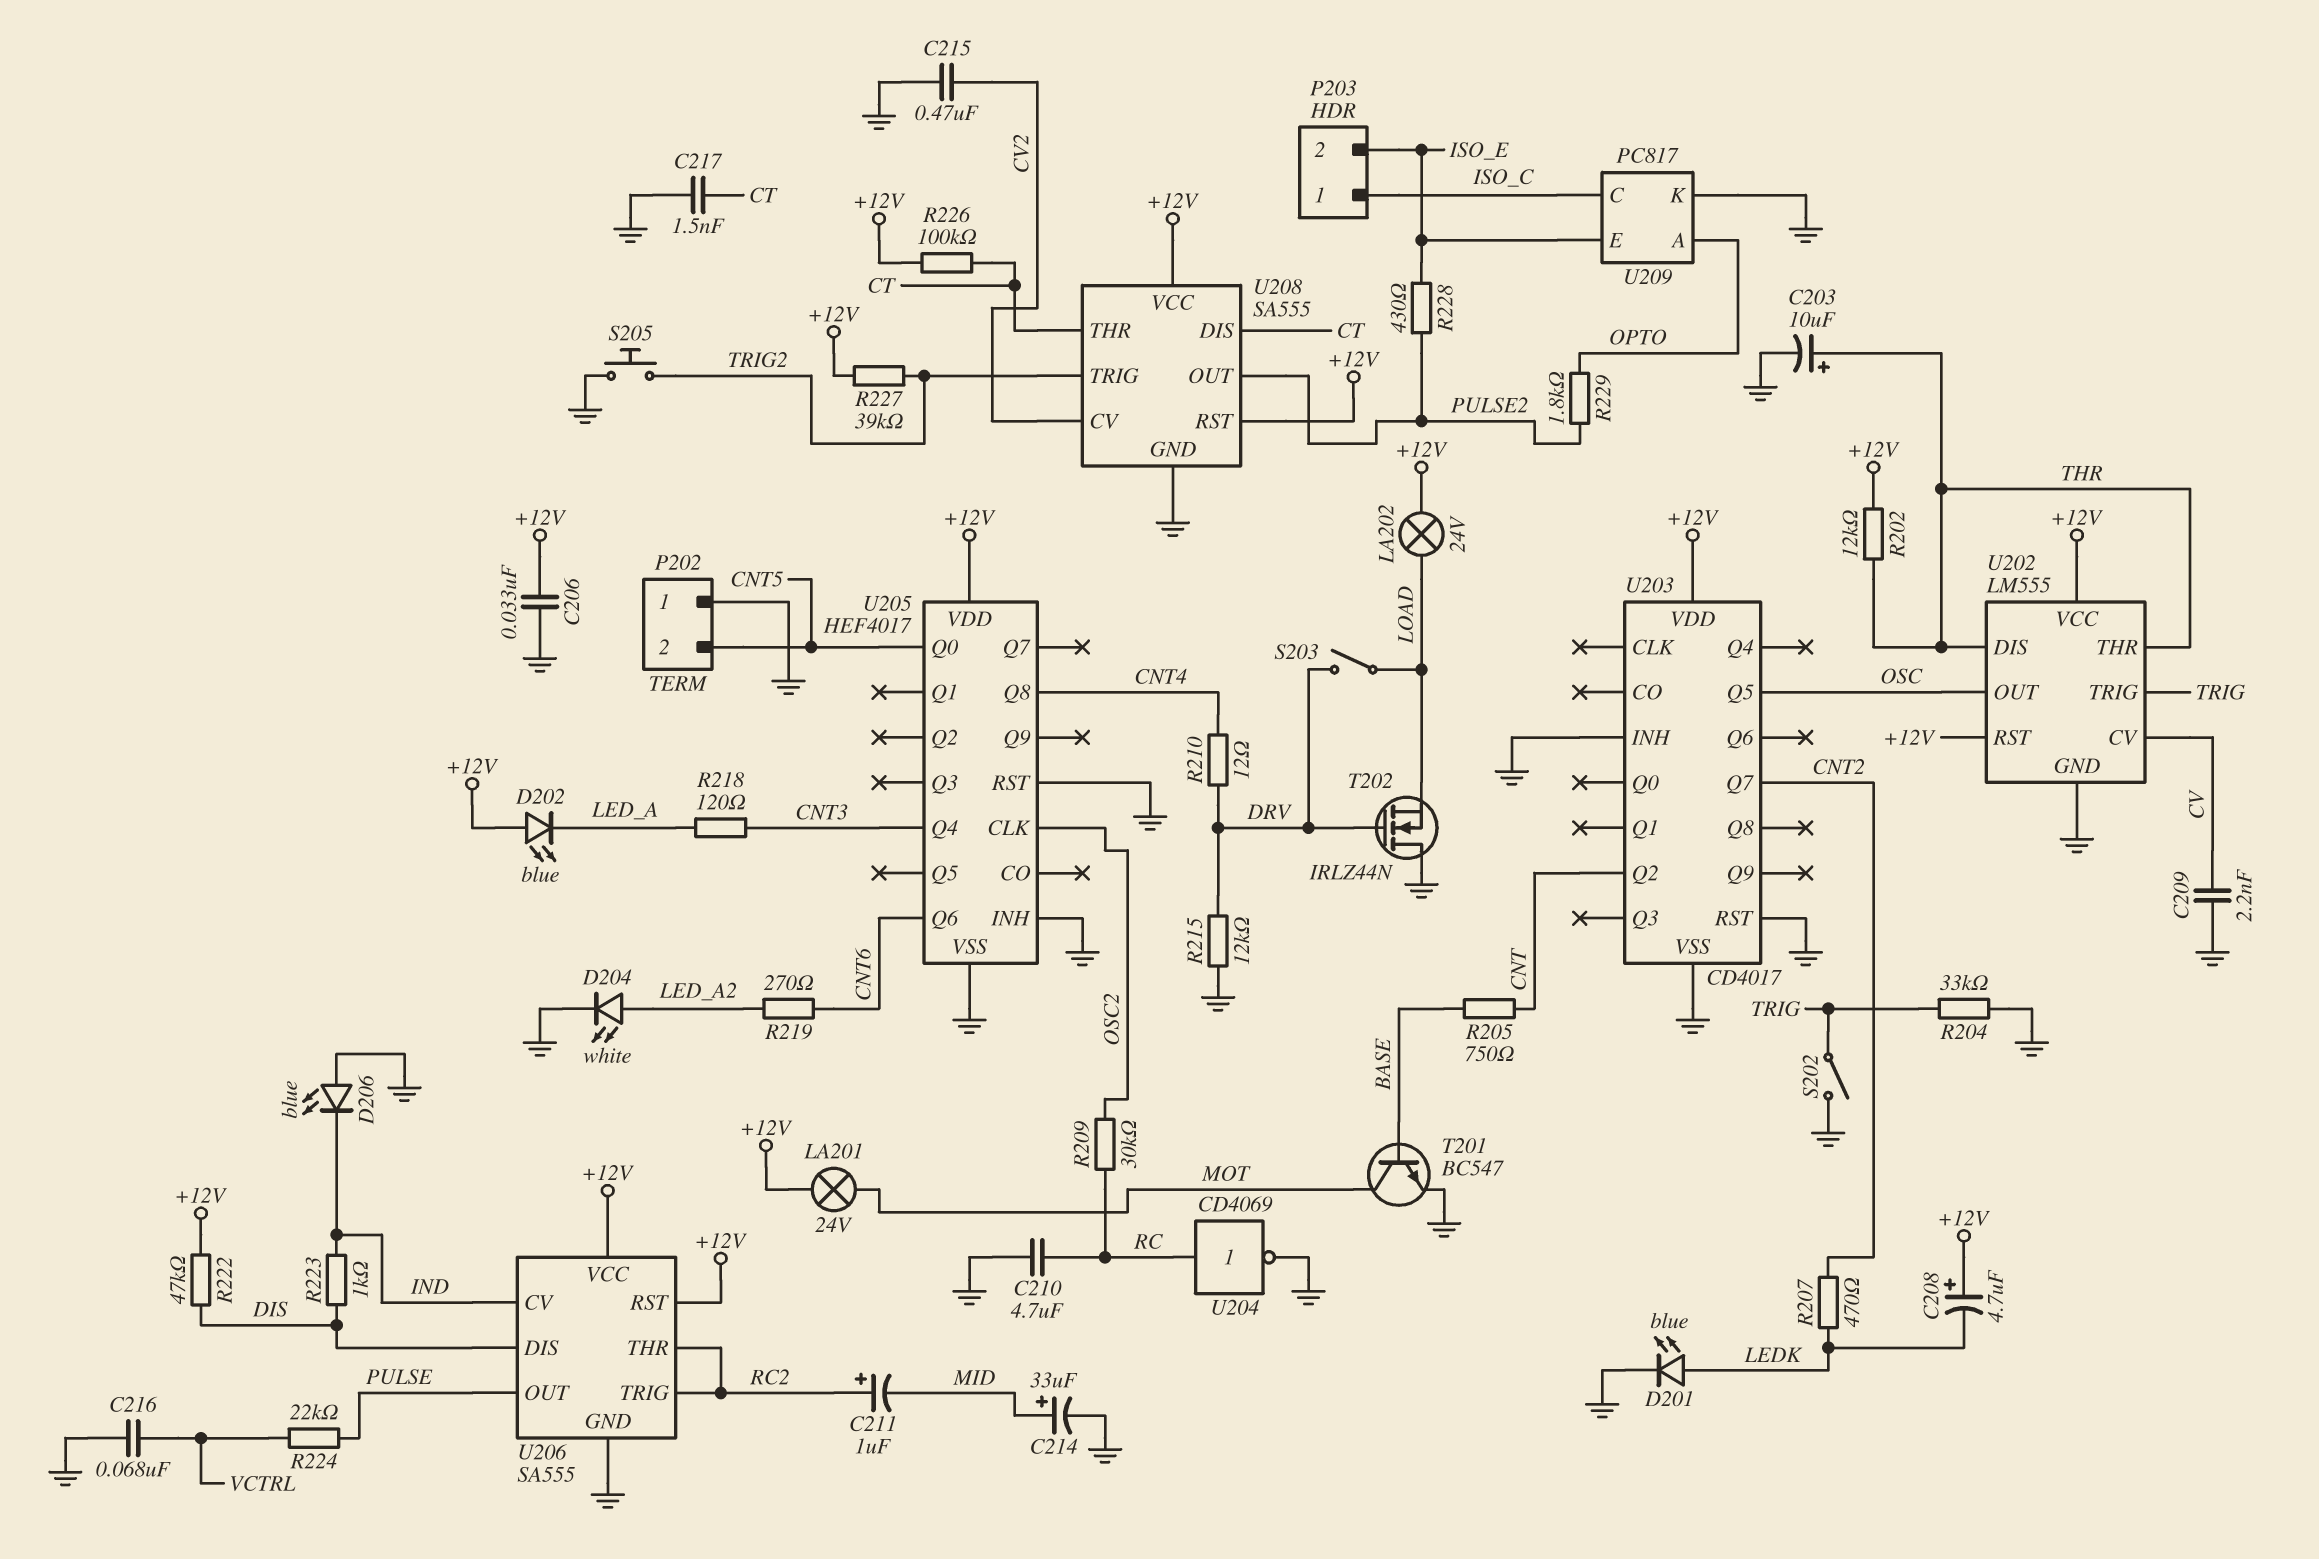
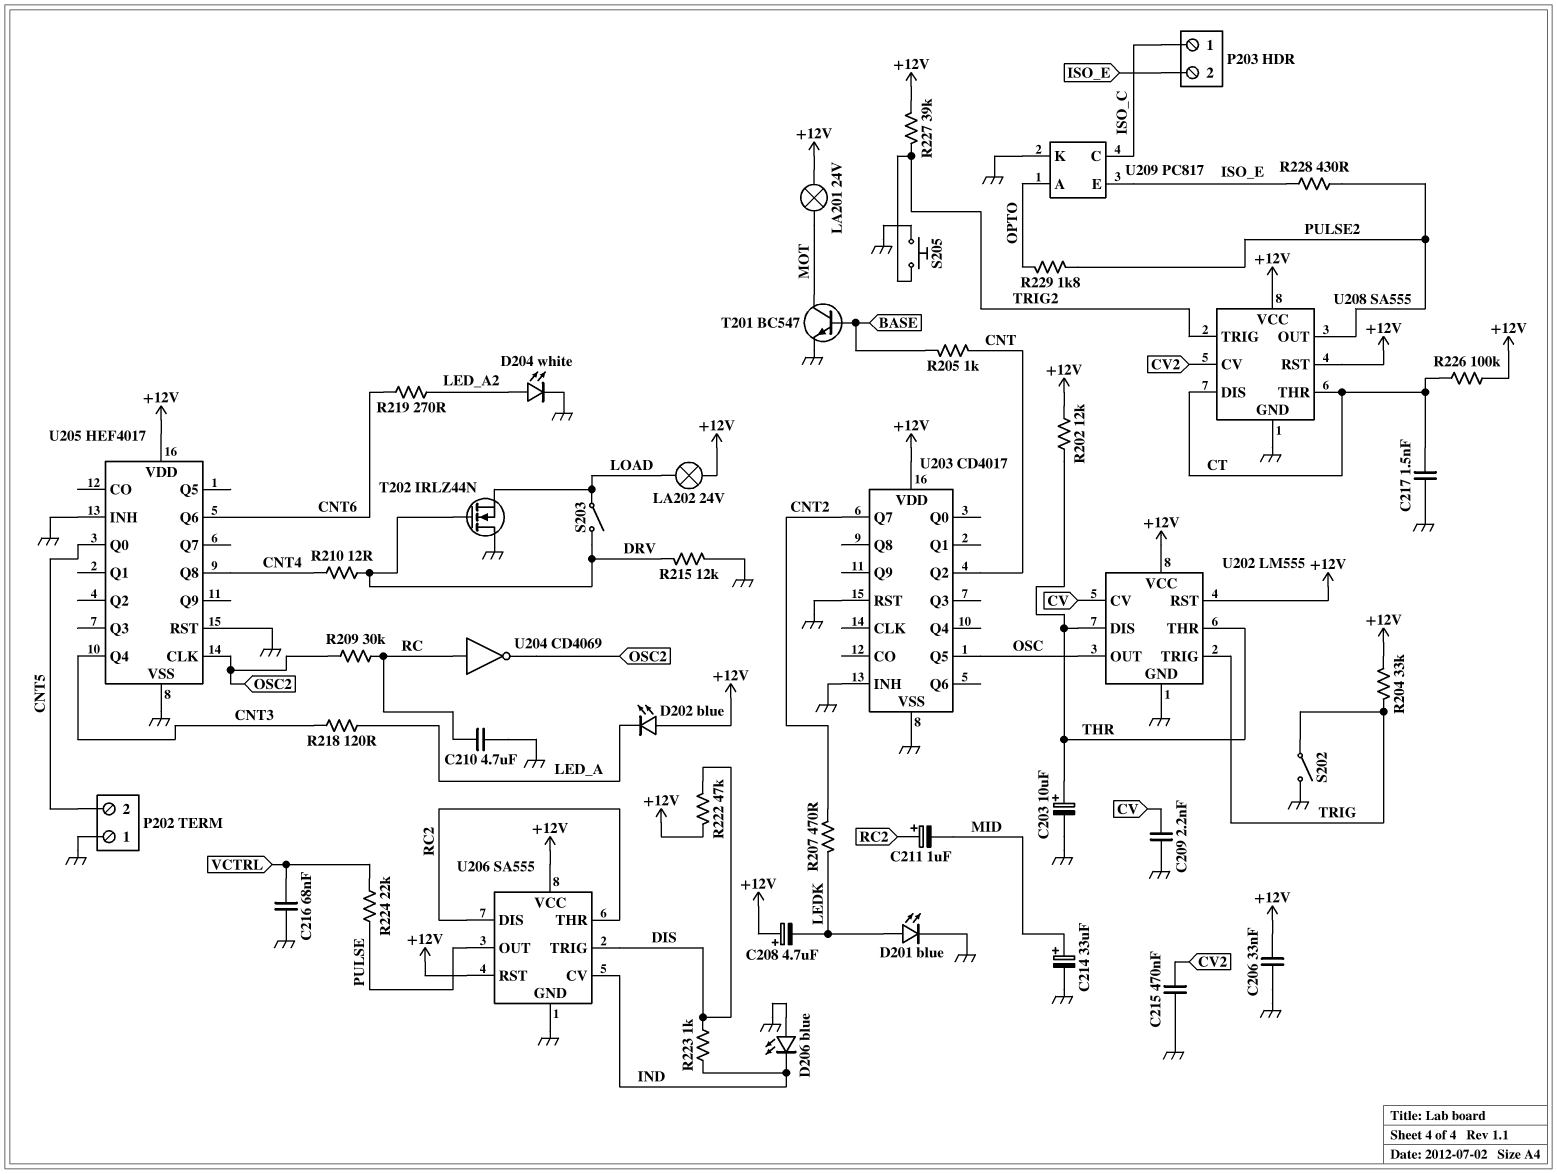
R204: 33k (GND, TRIG) -> 33k (+12V, TRIG)
R205: 750 (BASE, CNT) -> 1k (BASE, CNT)
U204: NOT CD4069 (in RC, out GND) -> NOT CD4069 (in RC, out OSC2)
U206 pin DIS: DIS -> RC2
U206 pin TRIG: RC2 -> DIS

